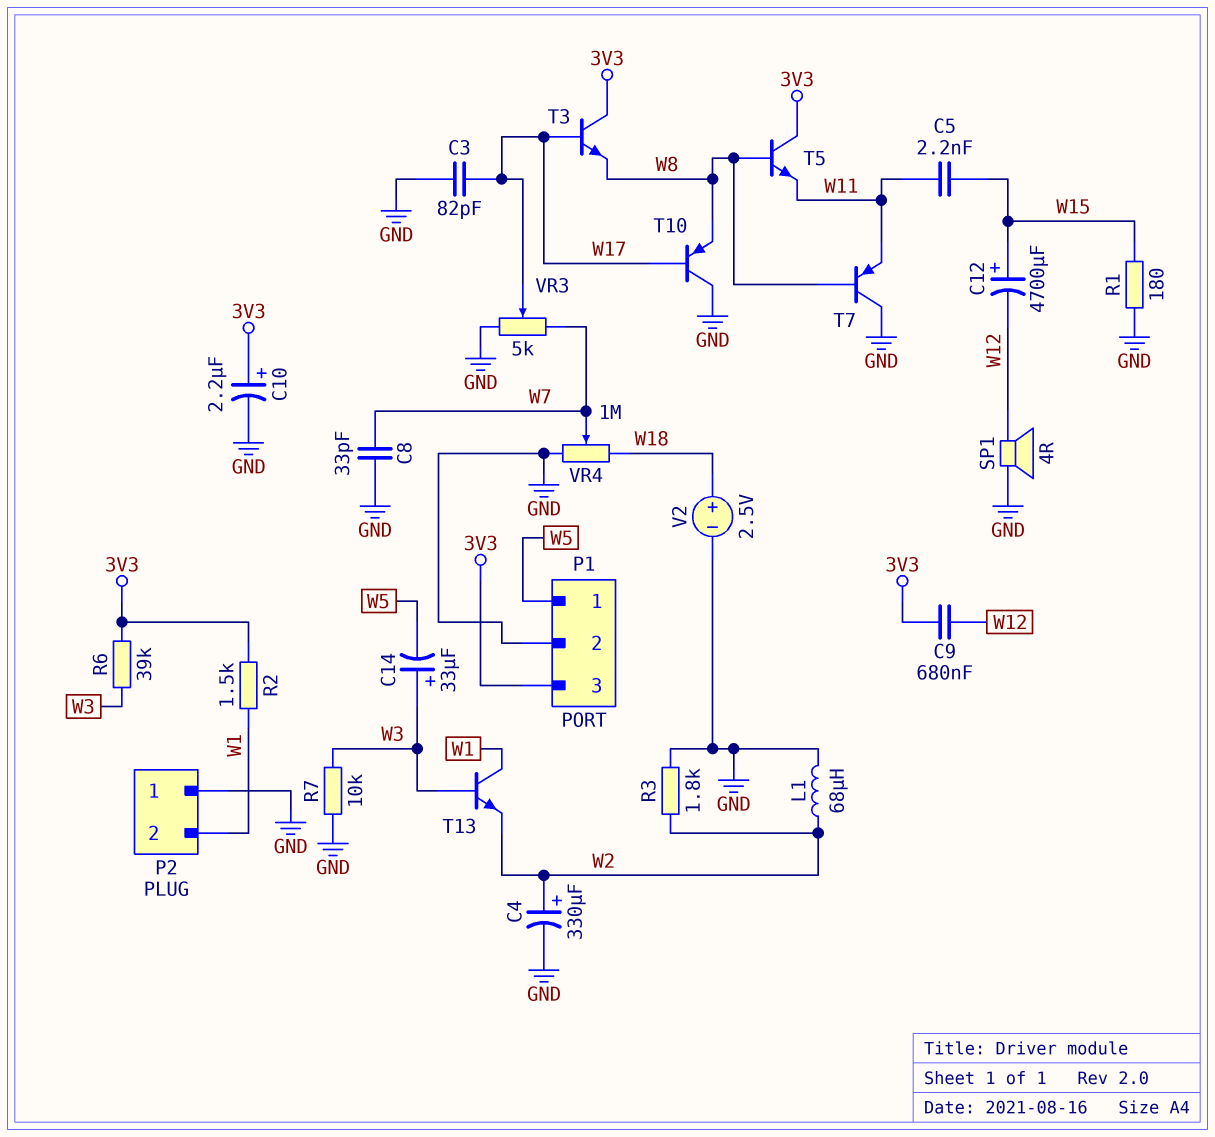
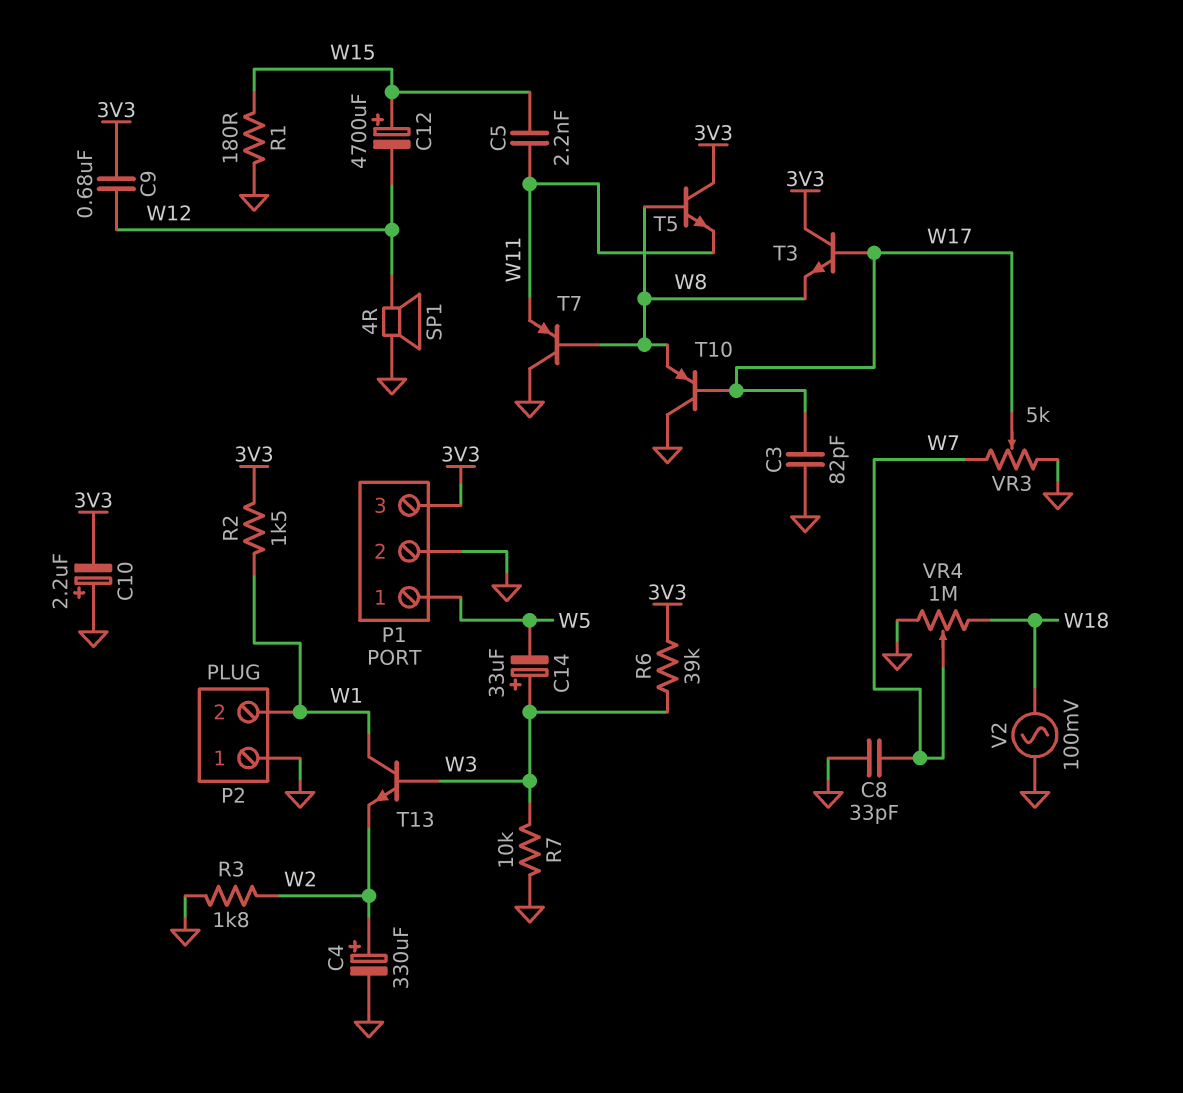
C10: 2.2uF (plus 3V3, minus GND) -> 2.2uF (plus GND, minus 3V3)
L1: 68uH (GND, W2) -> none
V2: 2.5V (plus W18, minus GND) -> AC 100mV (GND, W18)

